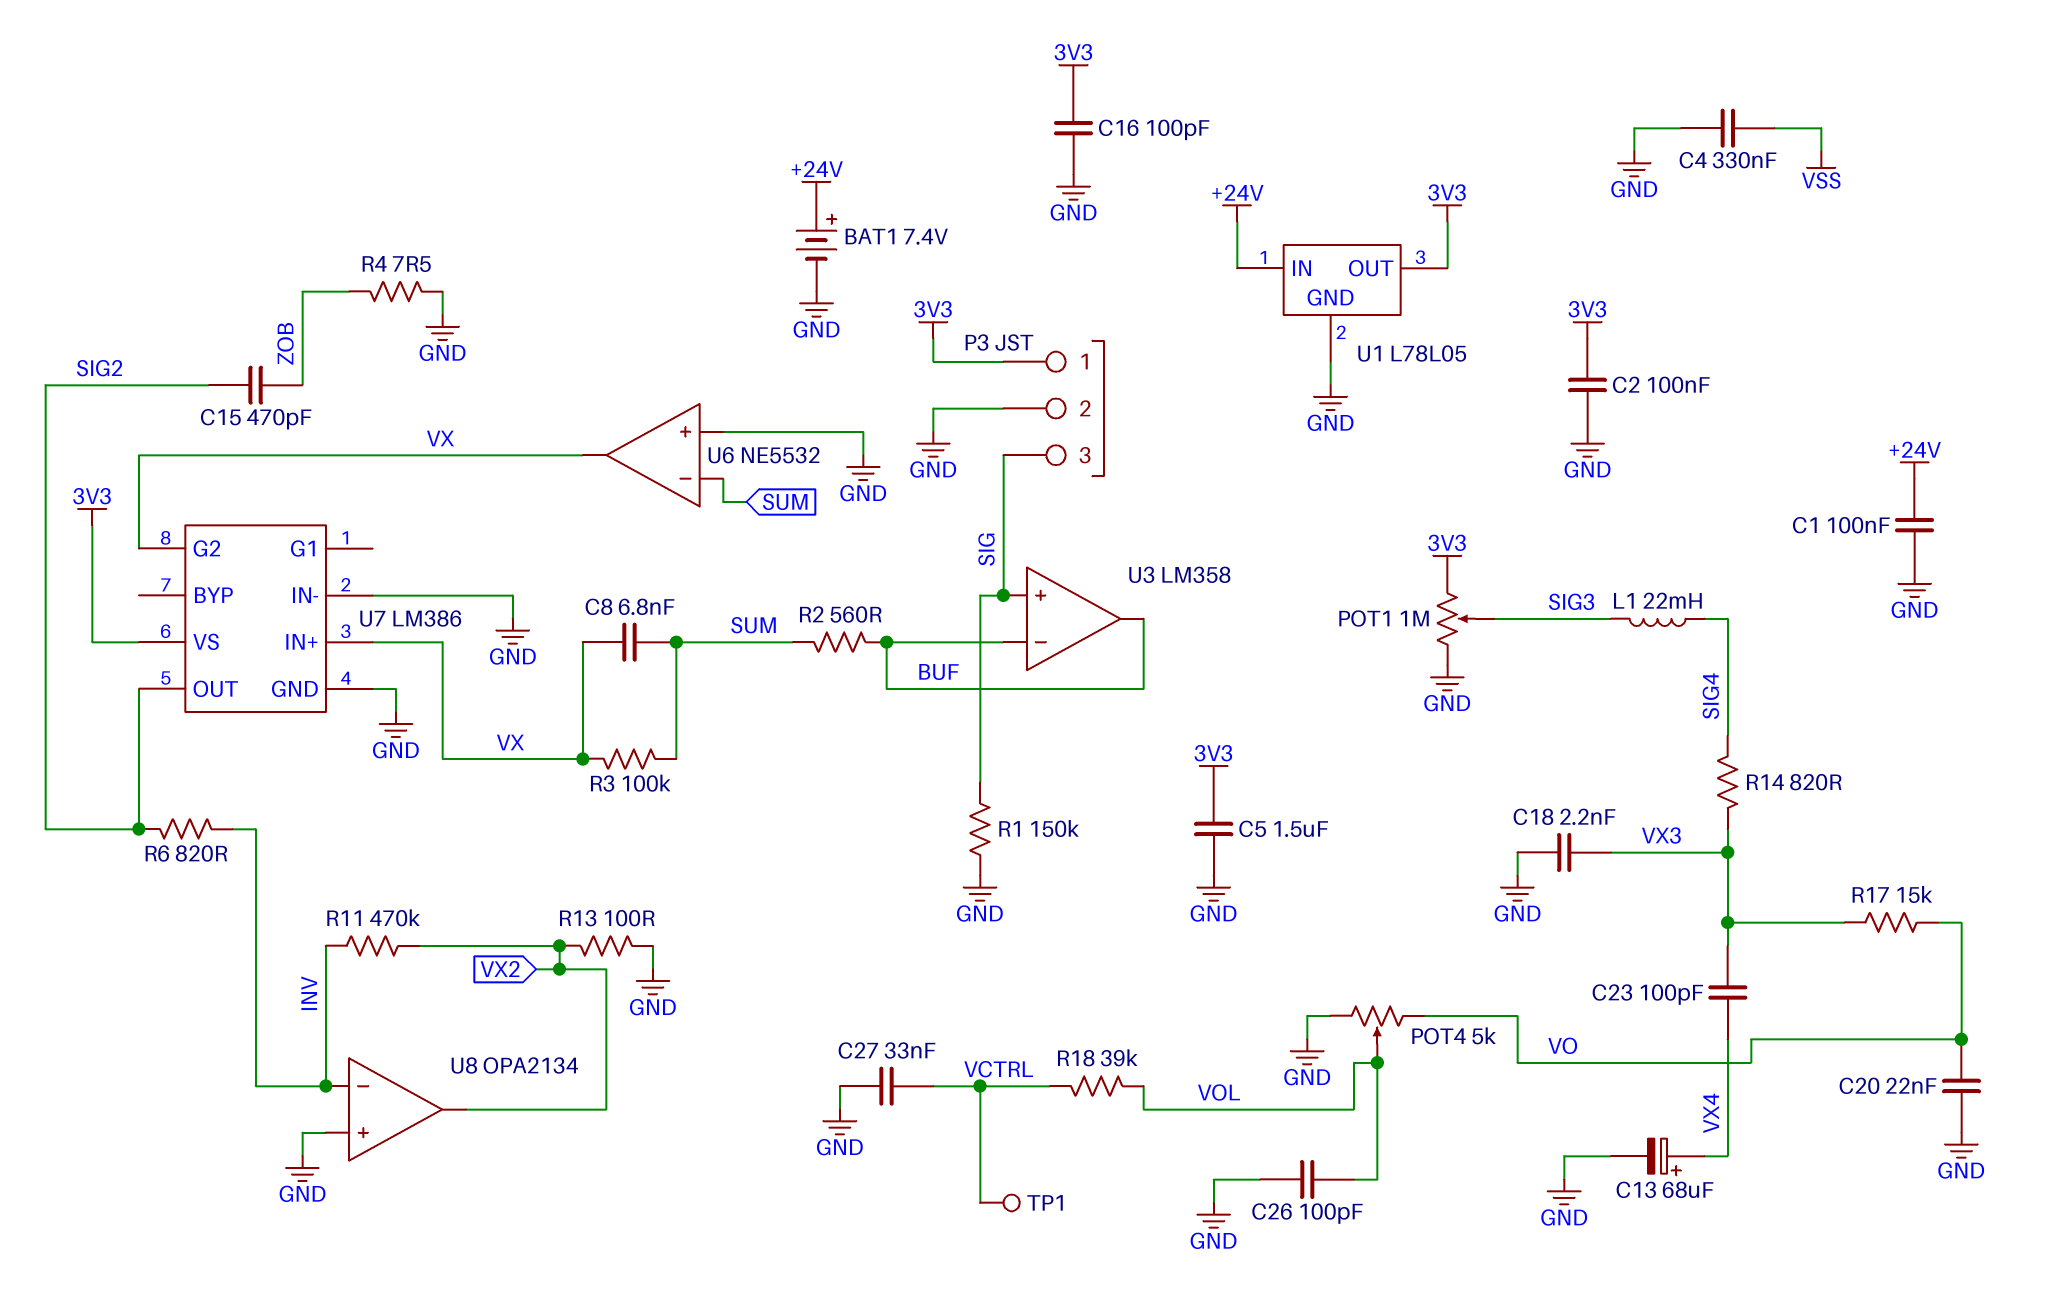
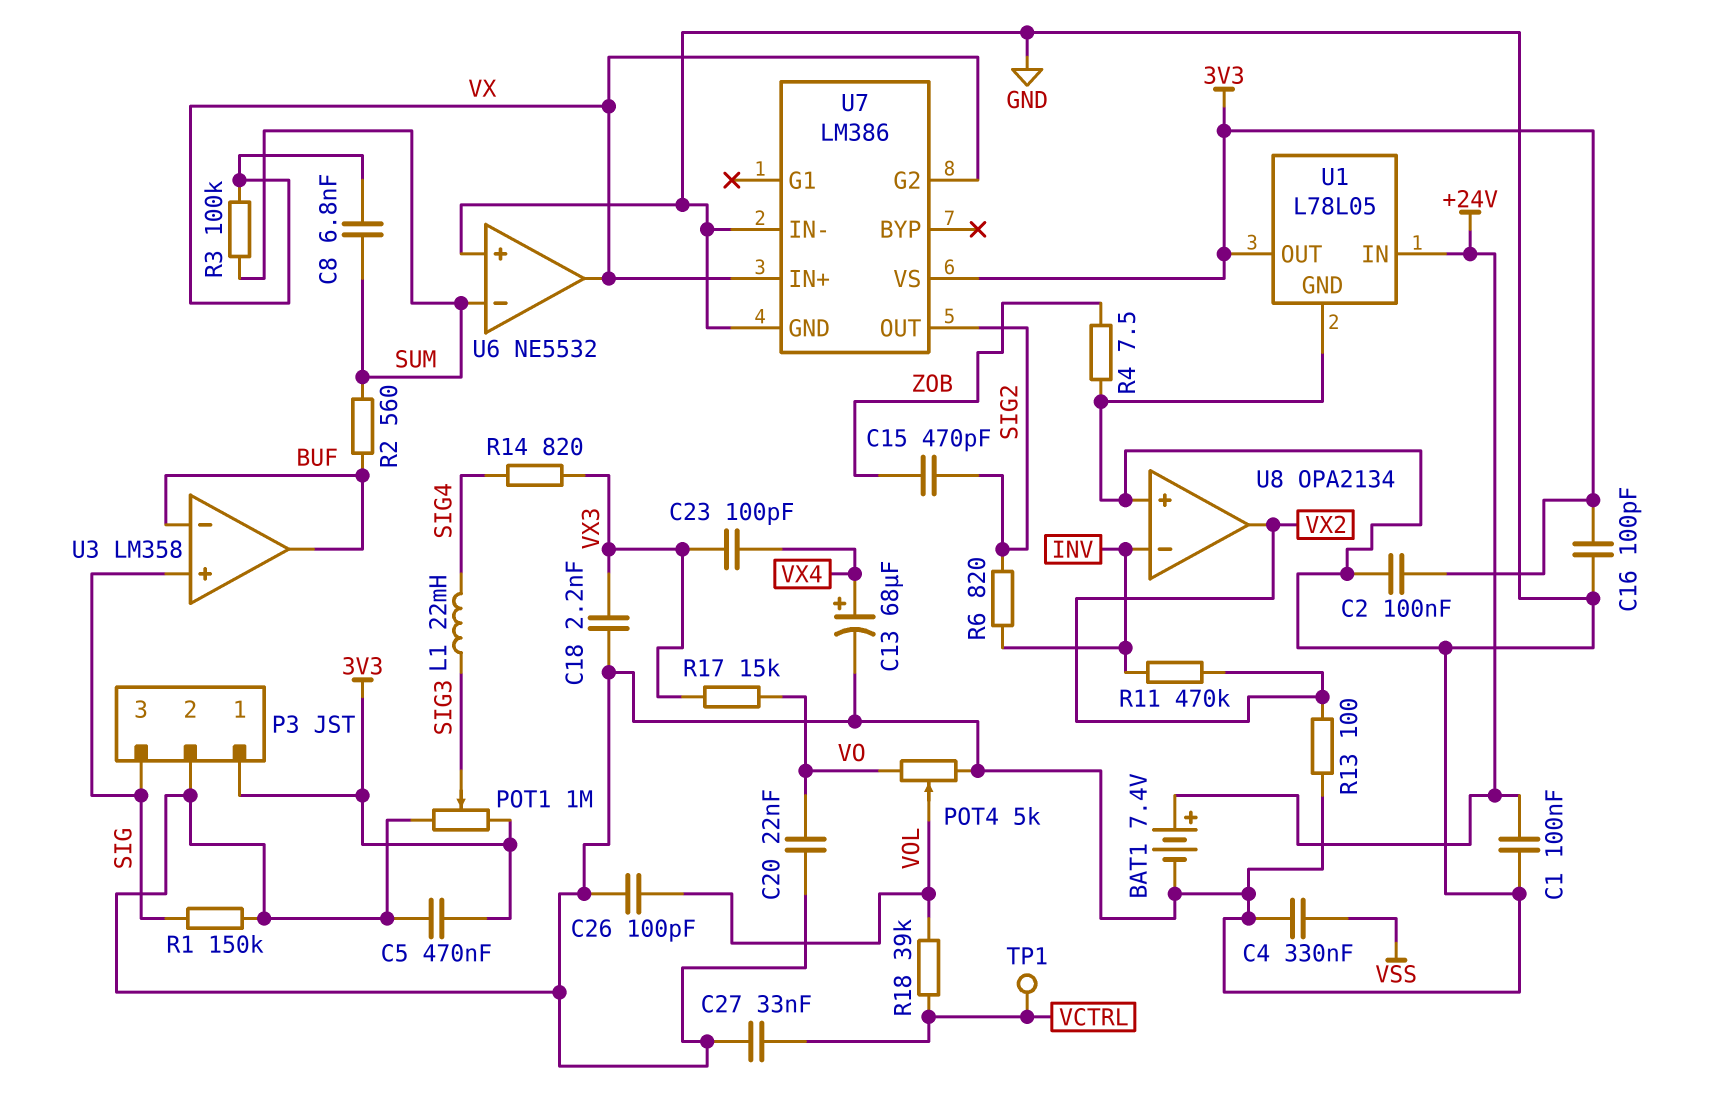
C5: 1.5uF (3V3, GND) -> 470nF (3V3, GND)

